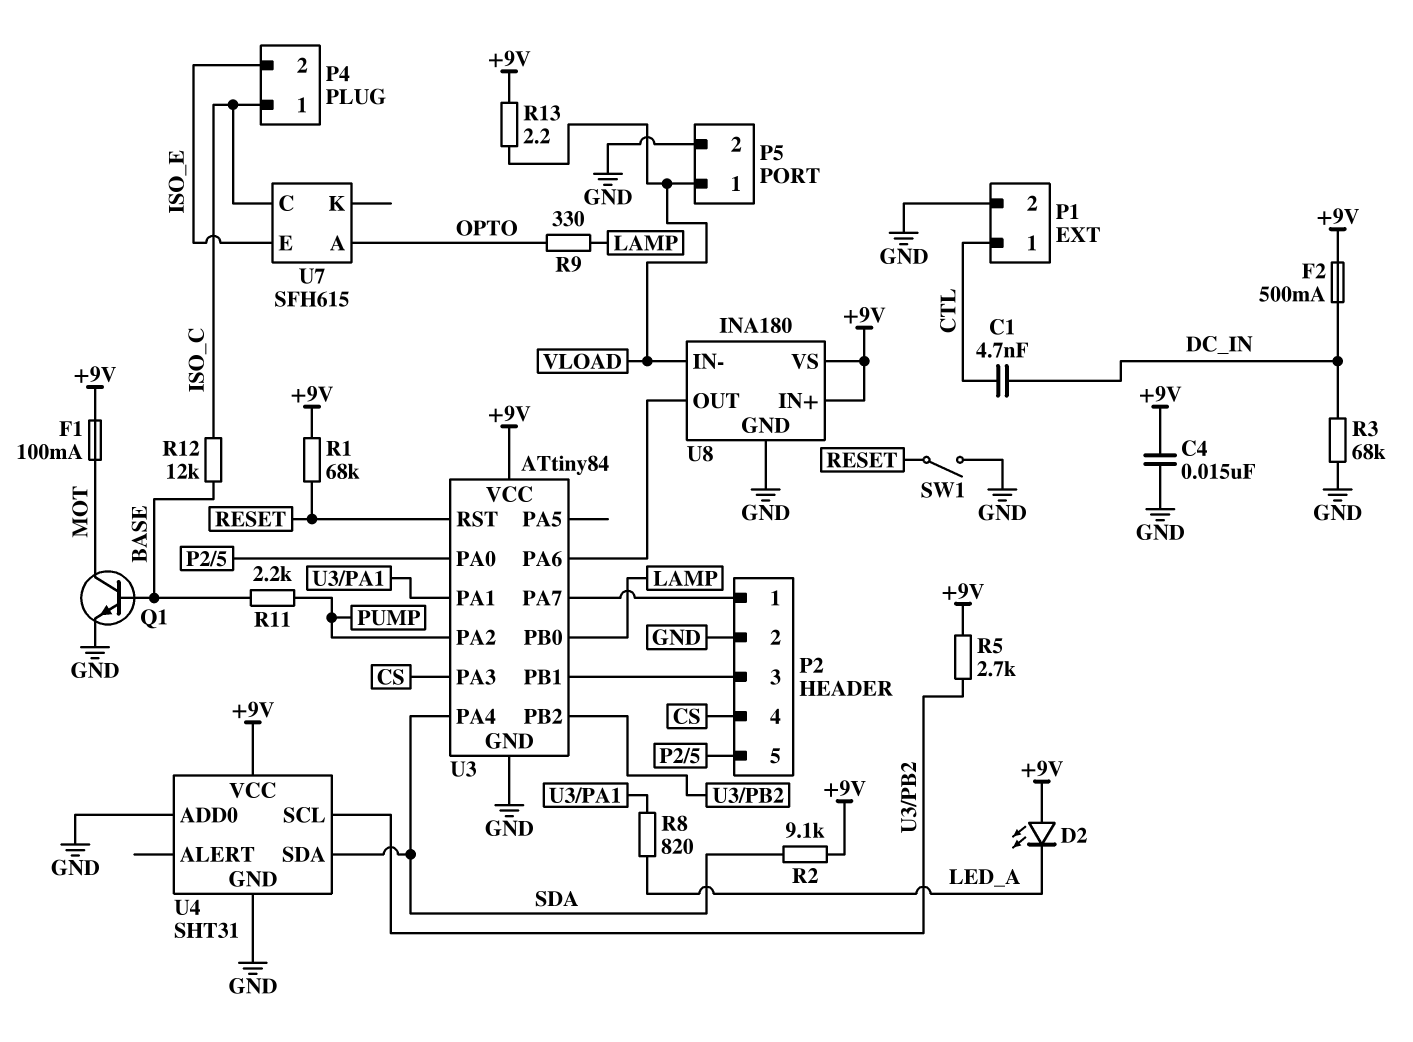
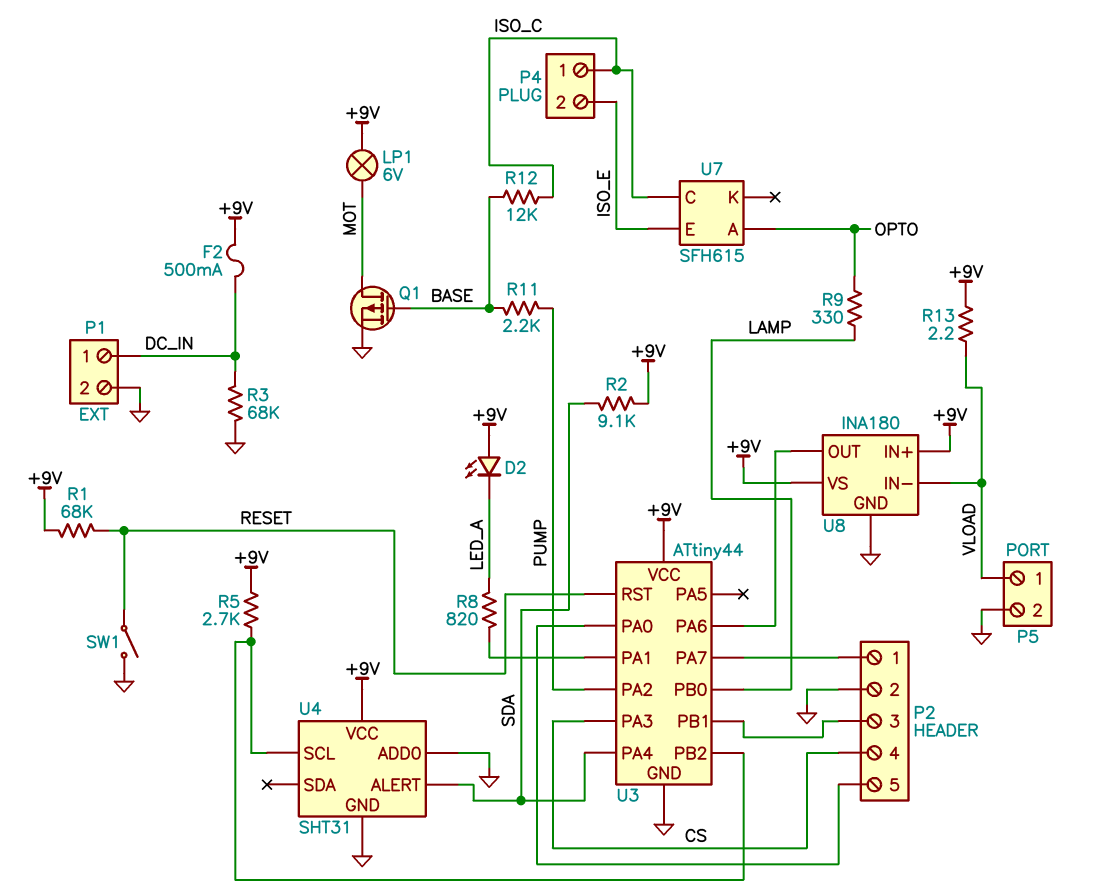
C1: 4.7nF (CTL, DC_IN) -> none
C4: 15nF (+9V, GND) -> none
F1: 100mA (+9V, MOT) -> none
LP1: none -> lamp 6V (+9V, MOT)
P1 pin 1: CTL -> DC_IN
Q1: NPN (B BASE, C MOT, E GND) -> PMOS (G BASE, D MOT, S GND)
U3: ATtiny84 -> ATtiny44
U4 pin ALERT: none -> SDA
U4 pin SDA: SDA -> none

